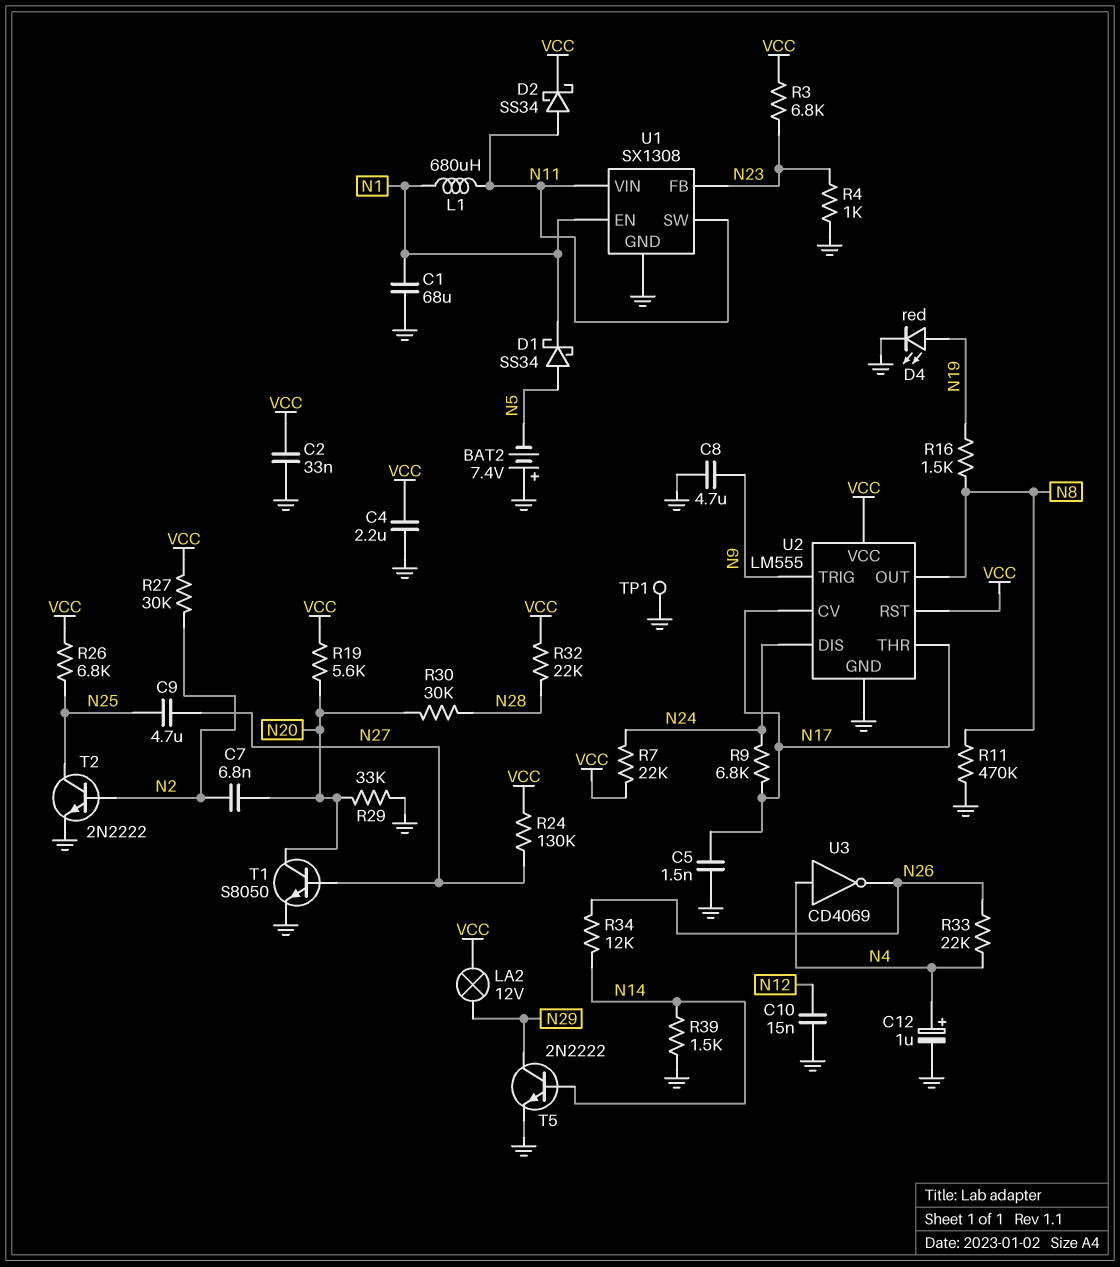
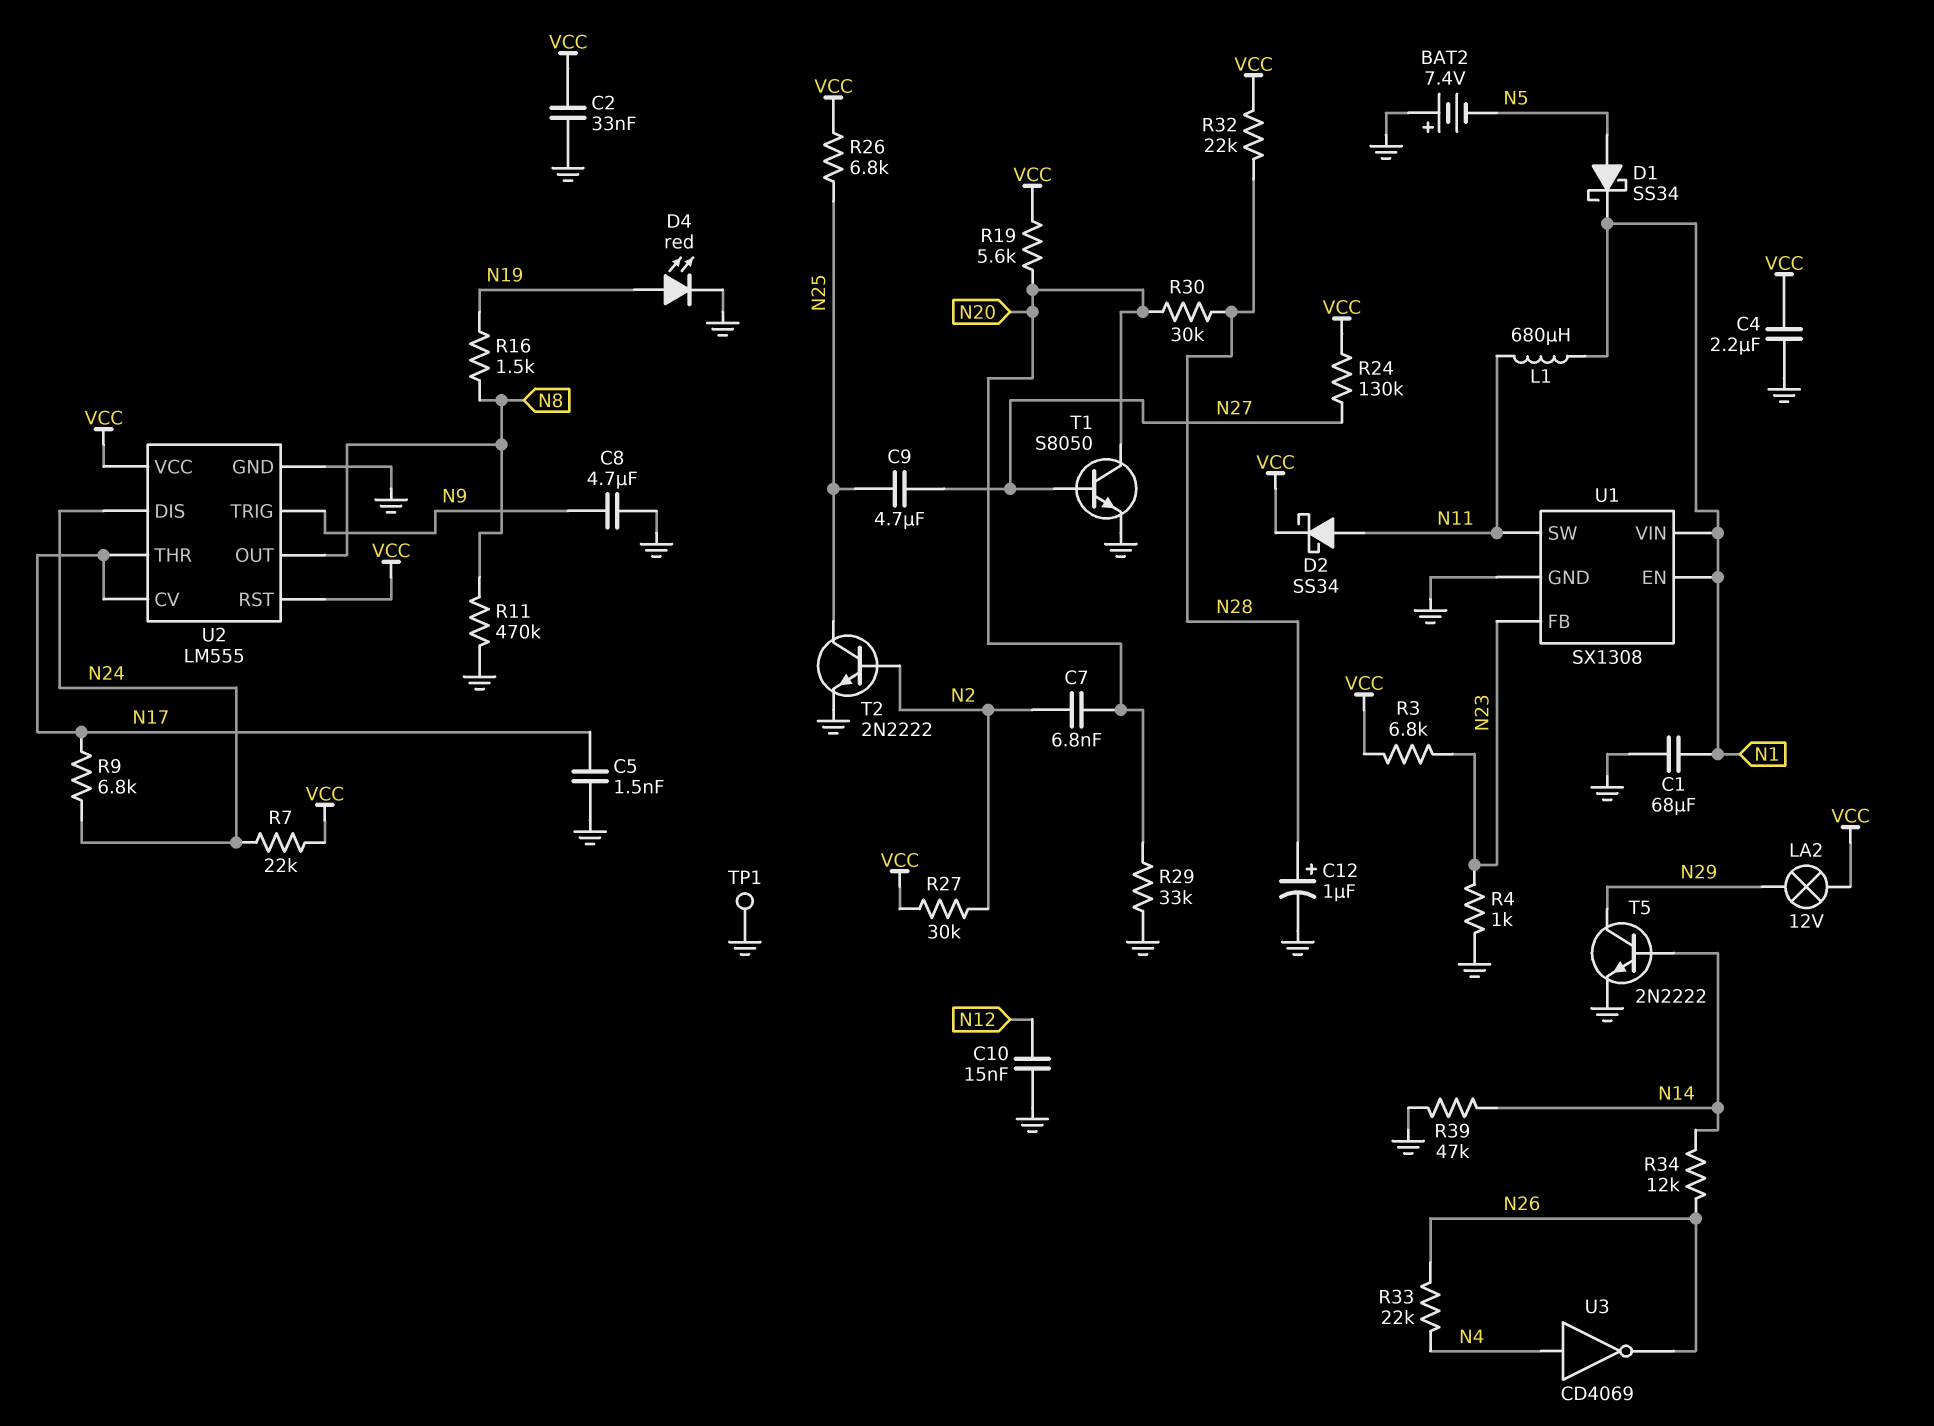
C12: 1uF (plus N4, minus GND) -> 1uF (plus N28, minus GND)
R39: 1.5k (GND, N14) -> 47k (GND, N14)
U1 pin VIN: N11 -> N1

